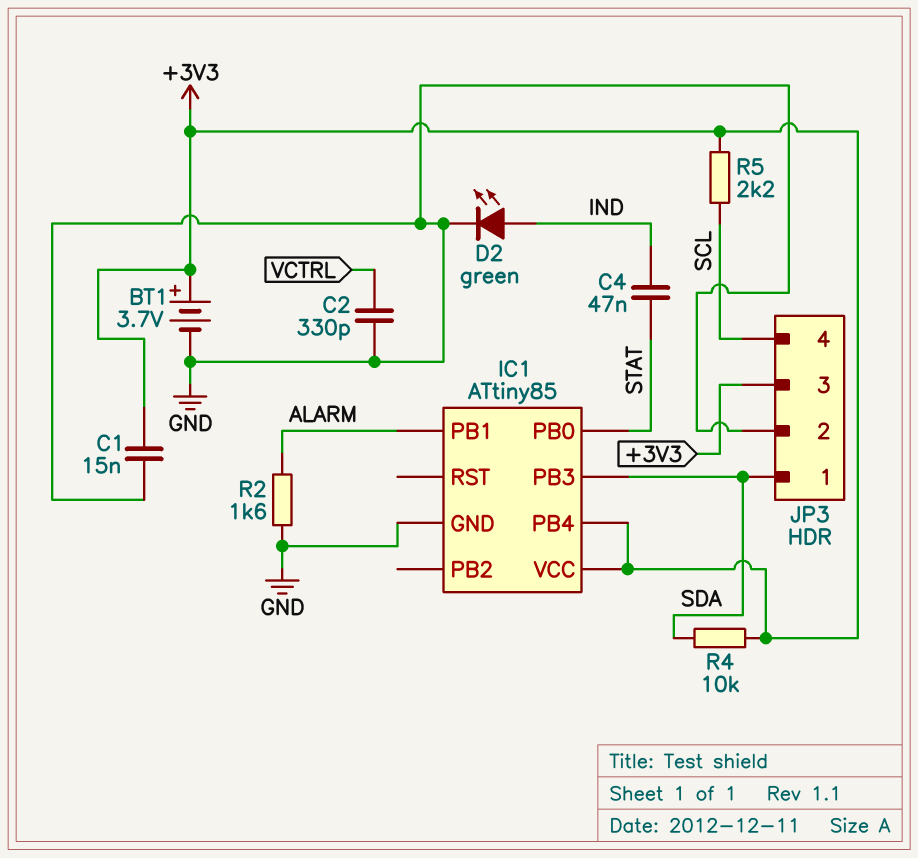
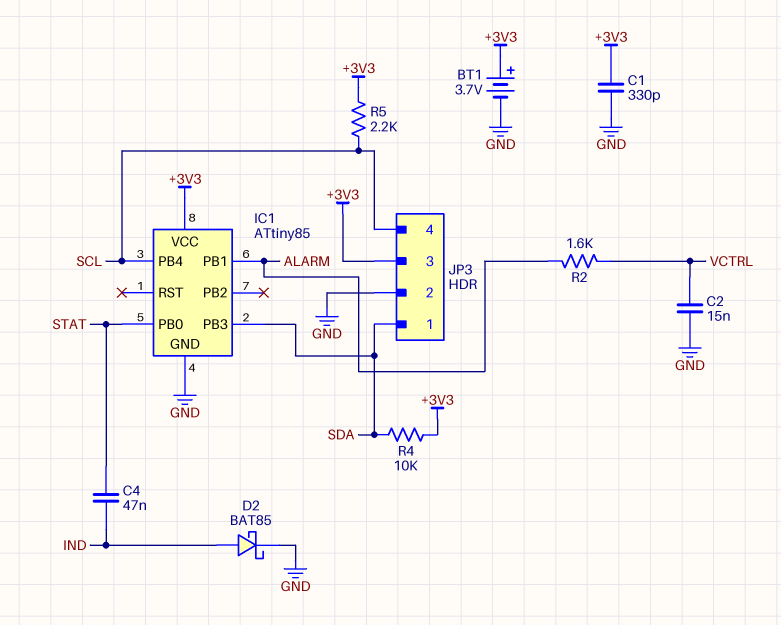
C1: 15nF (+3V3, GND) -> 330pF (+3V3, GND)
C2: 330pF (GND, VCTRL) -> 15nF (GND, VCTRL)
D2: LED green (A IND, K GND) -> schottky BAT85 (A IND, K GND)
IC1 pin PB4: +3V3 -> SCL
R2: 1.6k (ALARM, GND) -> 1.6k (ALARM, VCTRL)

